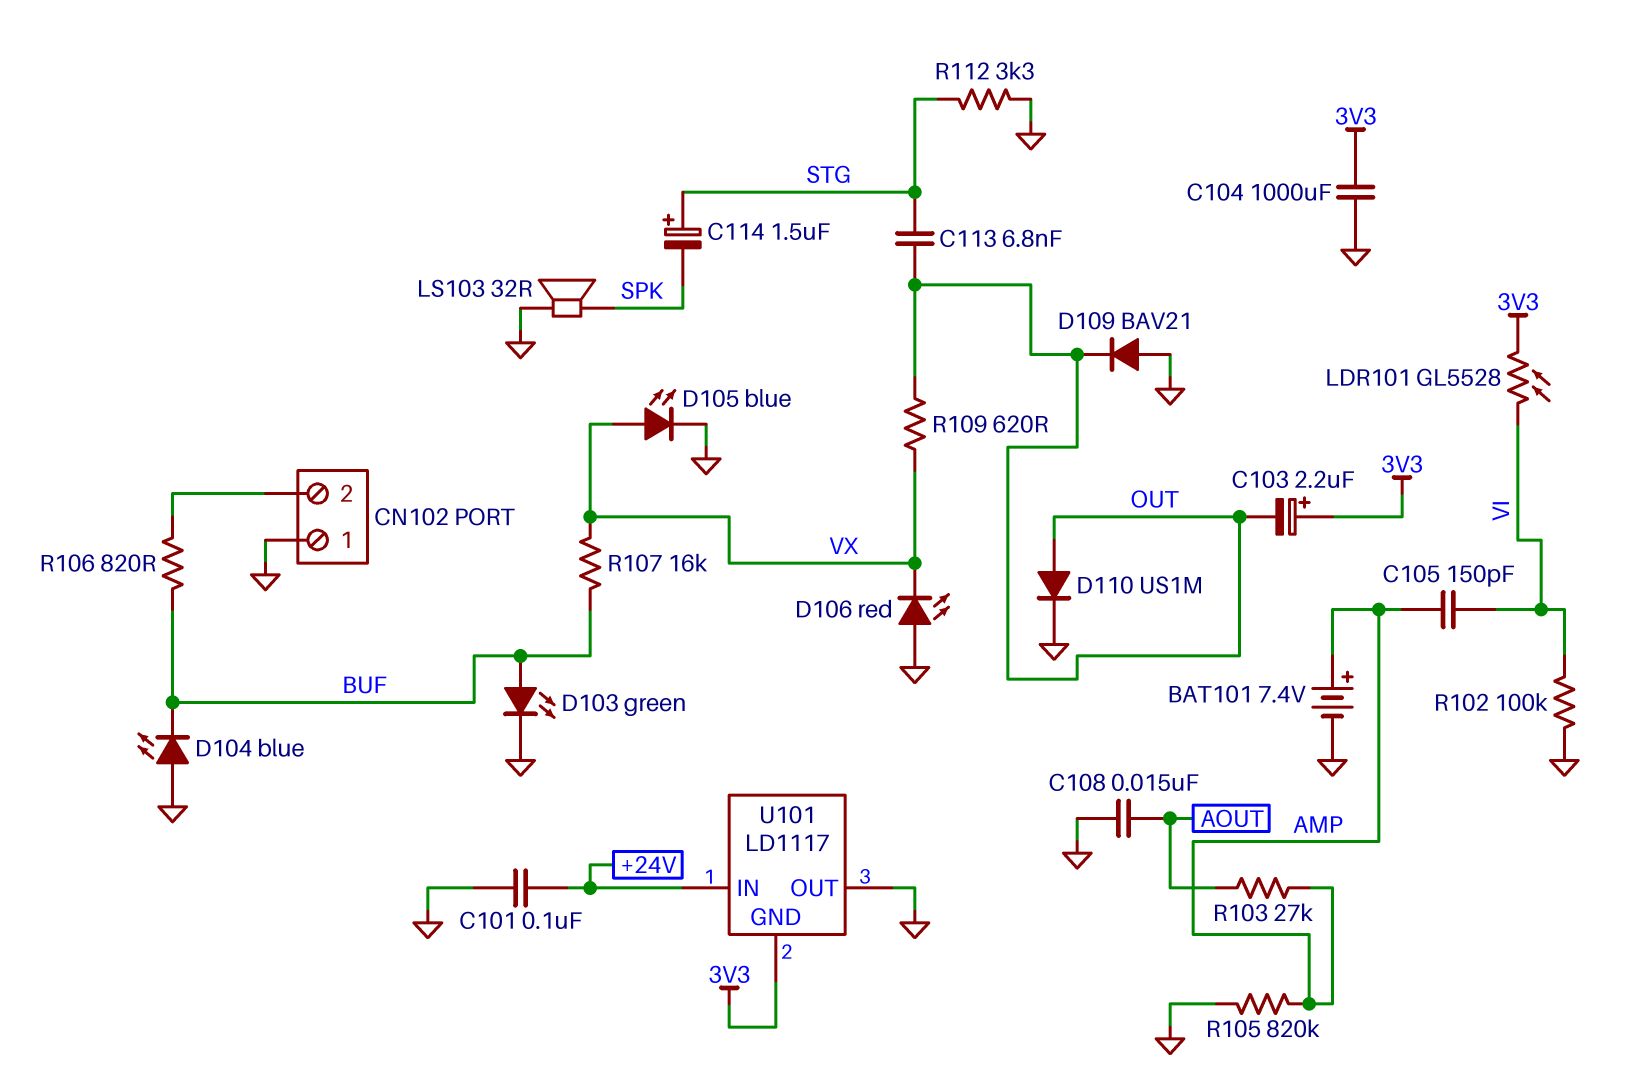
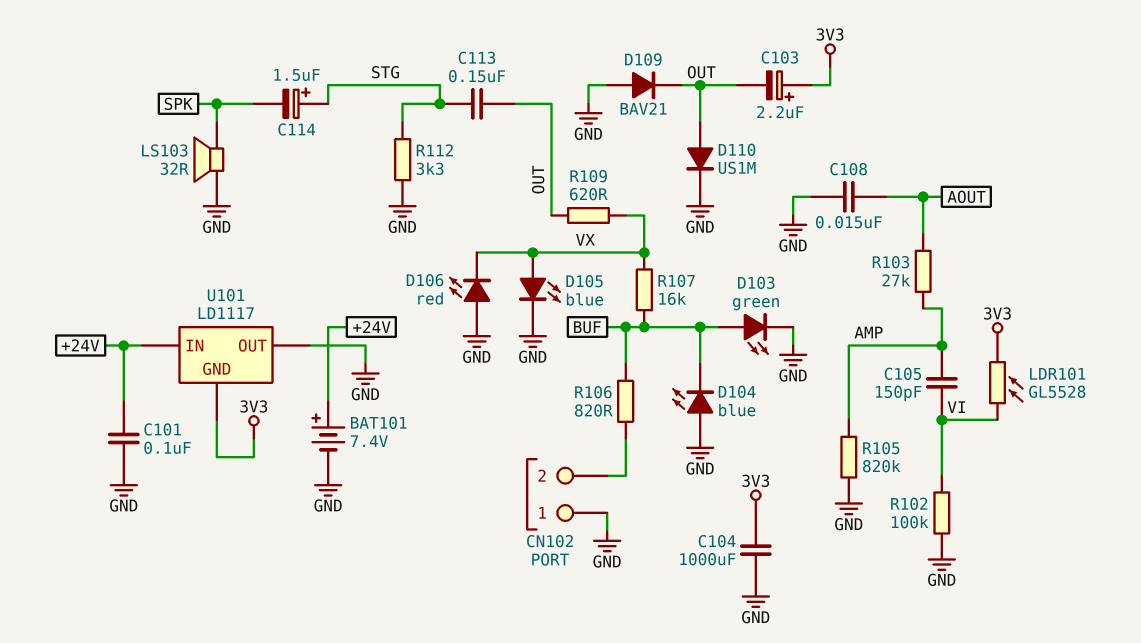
BAT101: 7.4V (plus AMP, minus GND) -> 7.4V (plus +24V, minus GND)
C113: 6.8nF (OUT, STG) -> 150nF (OUT, STG)

